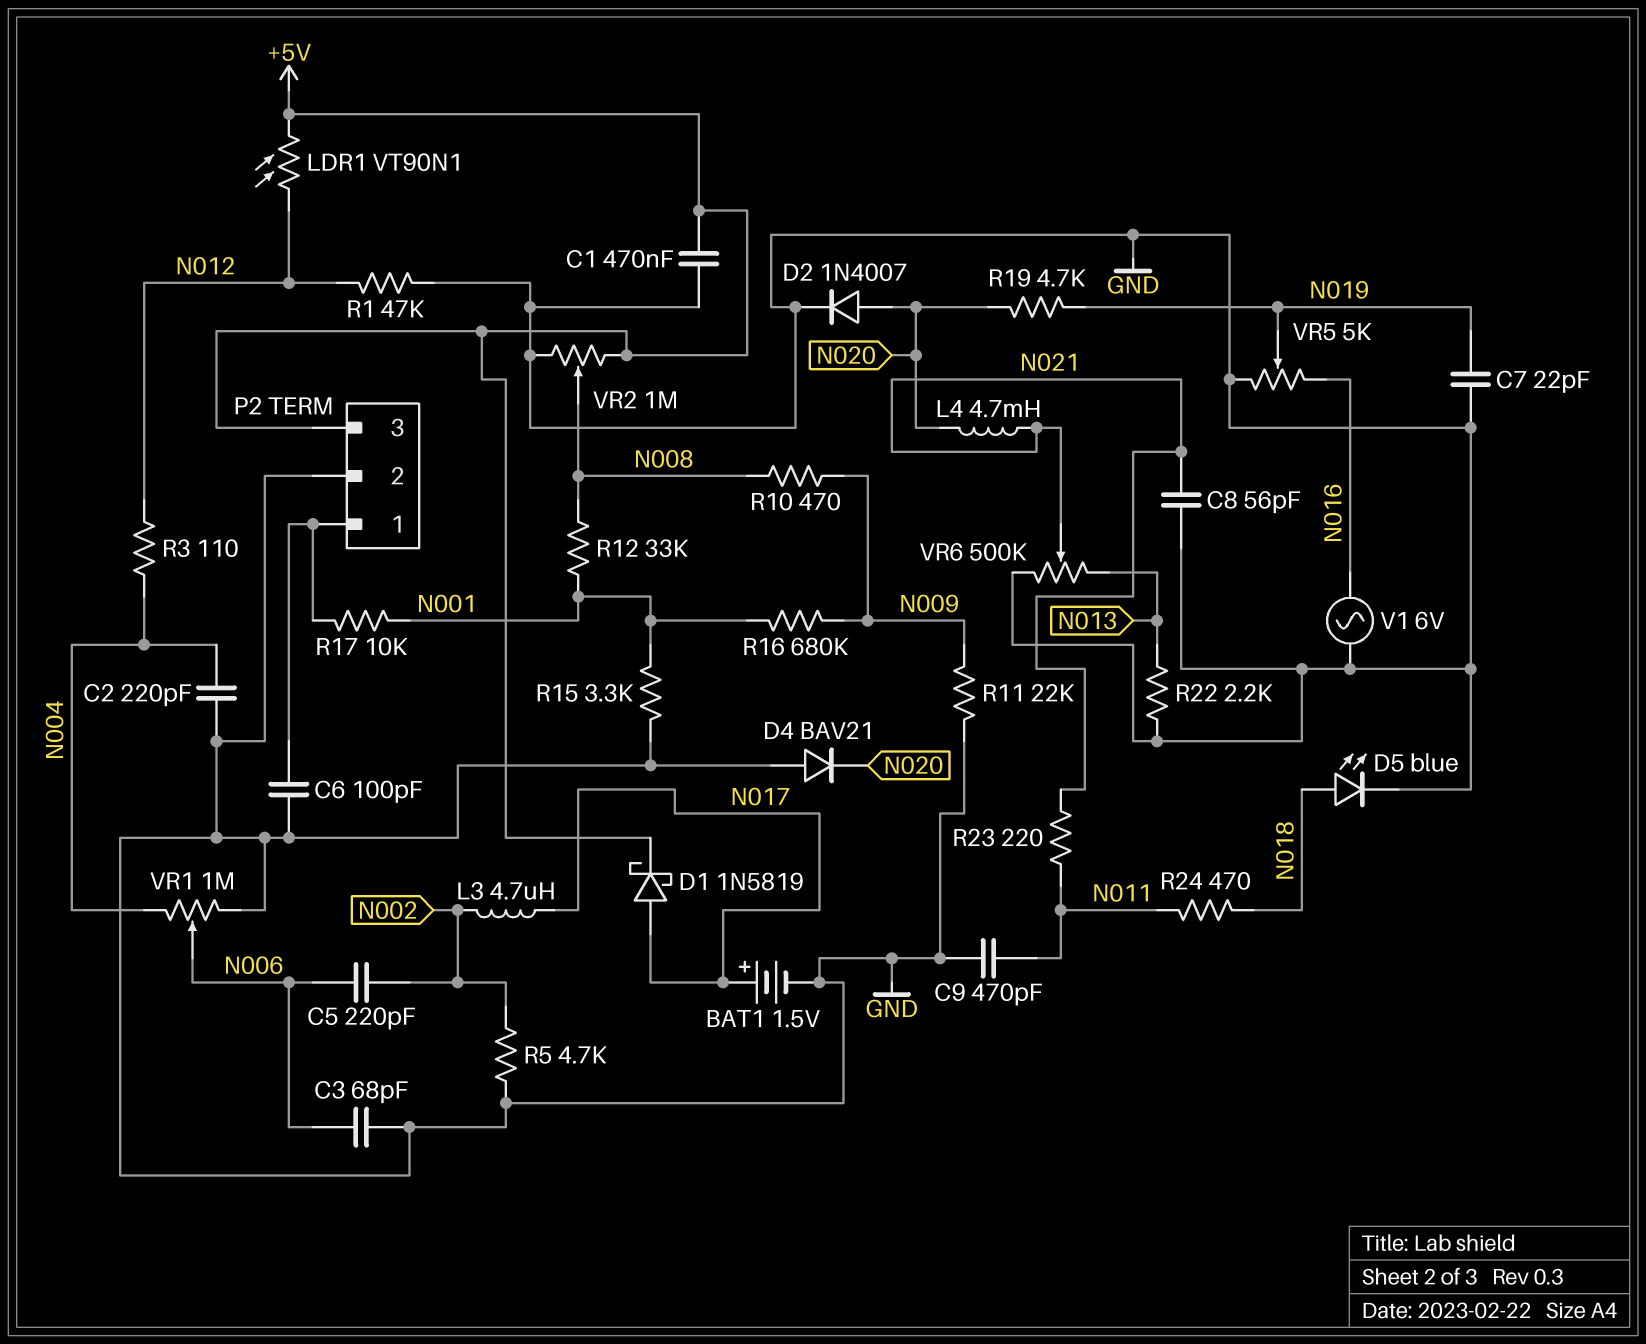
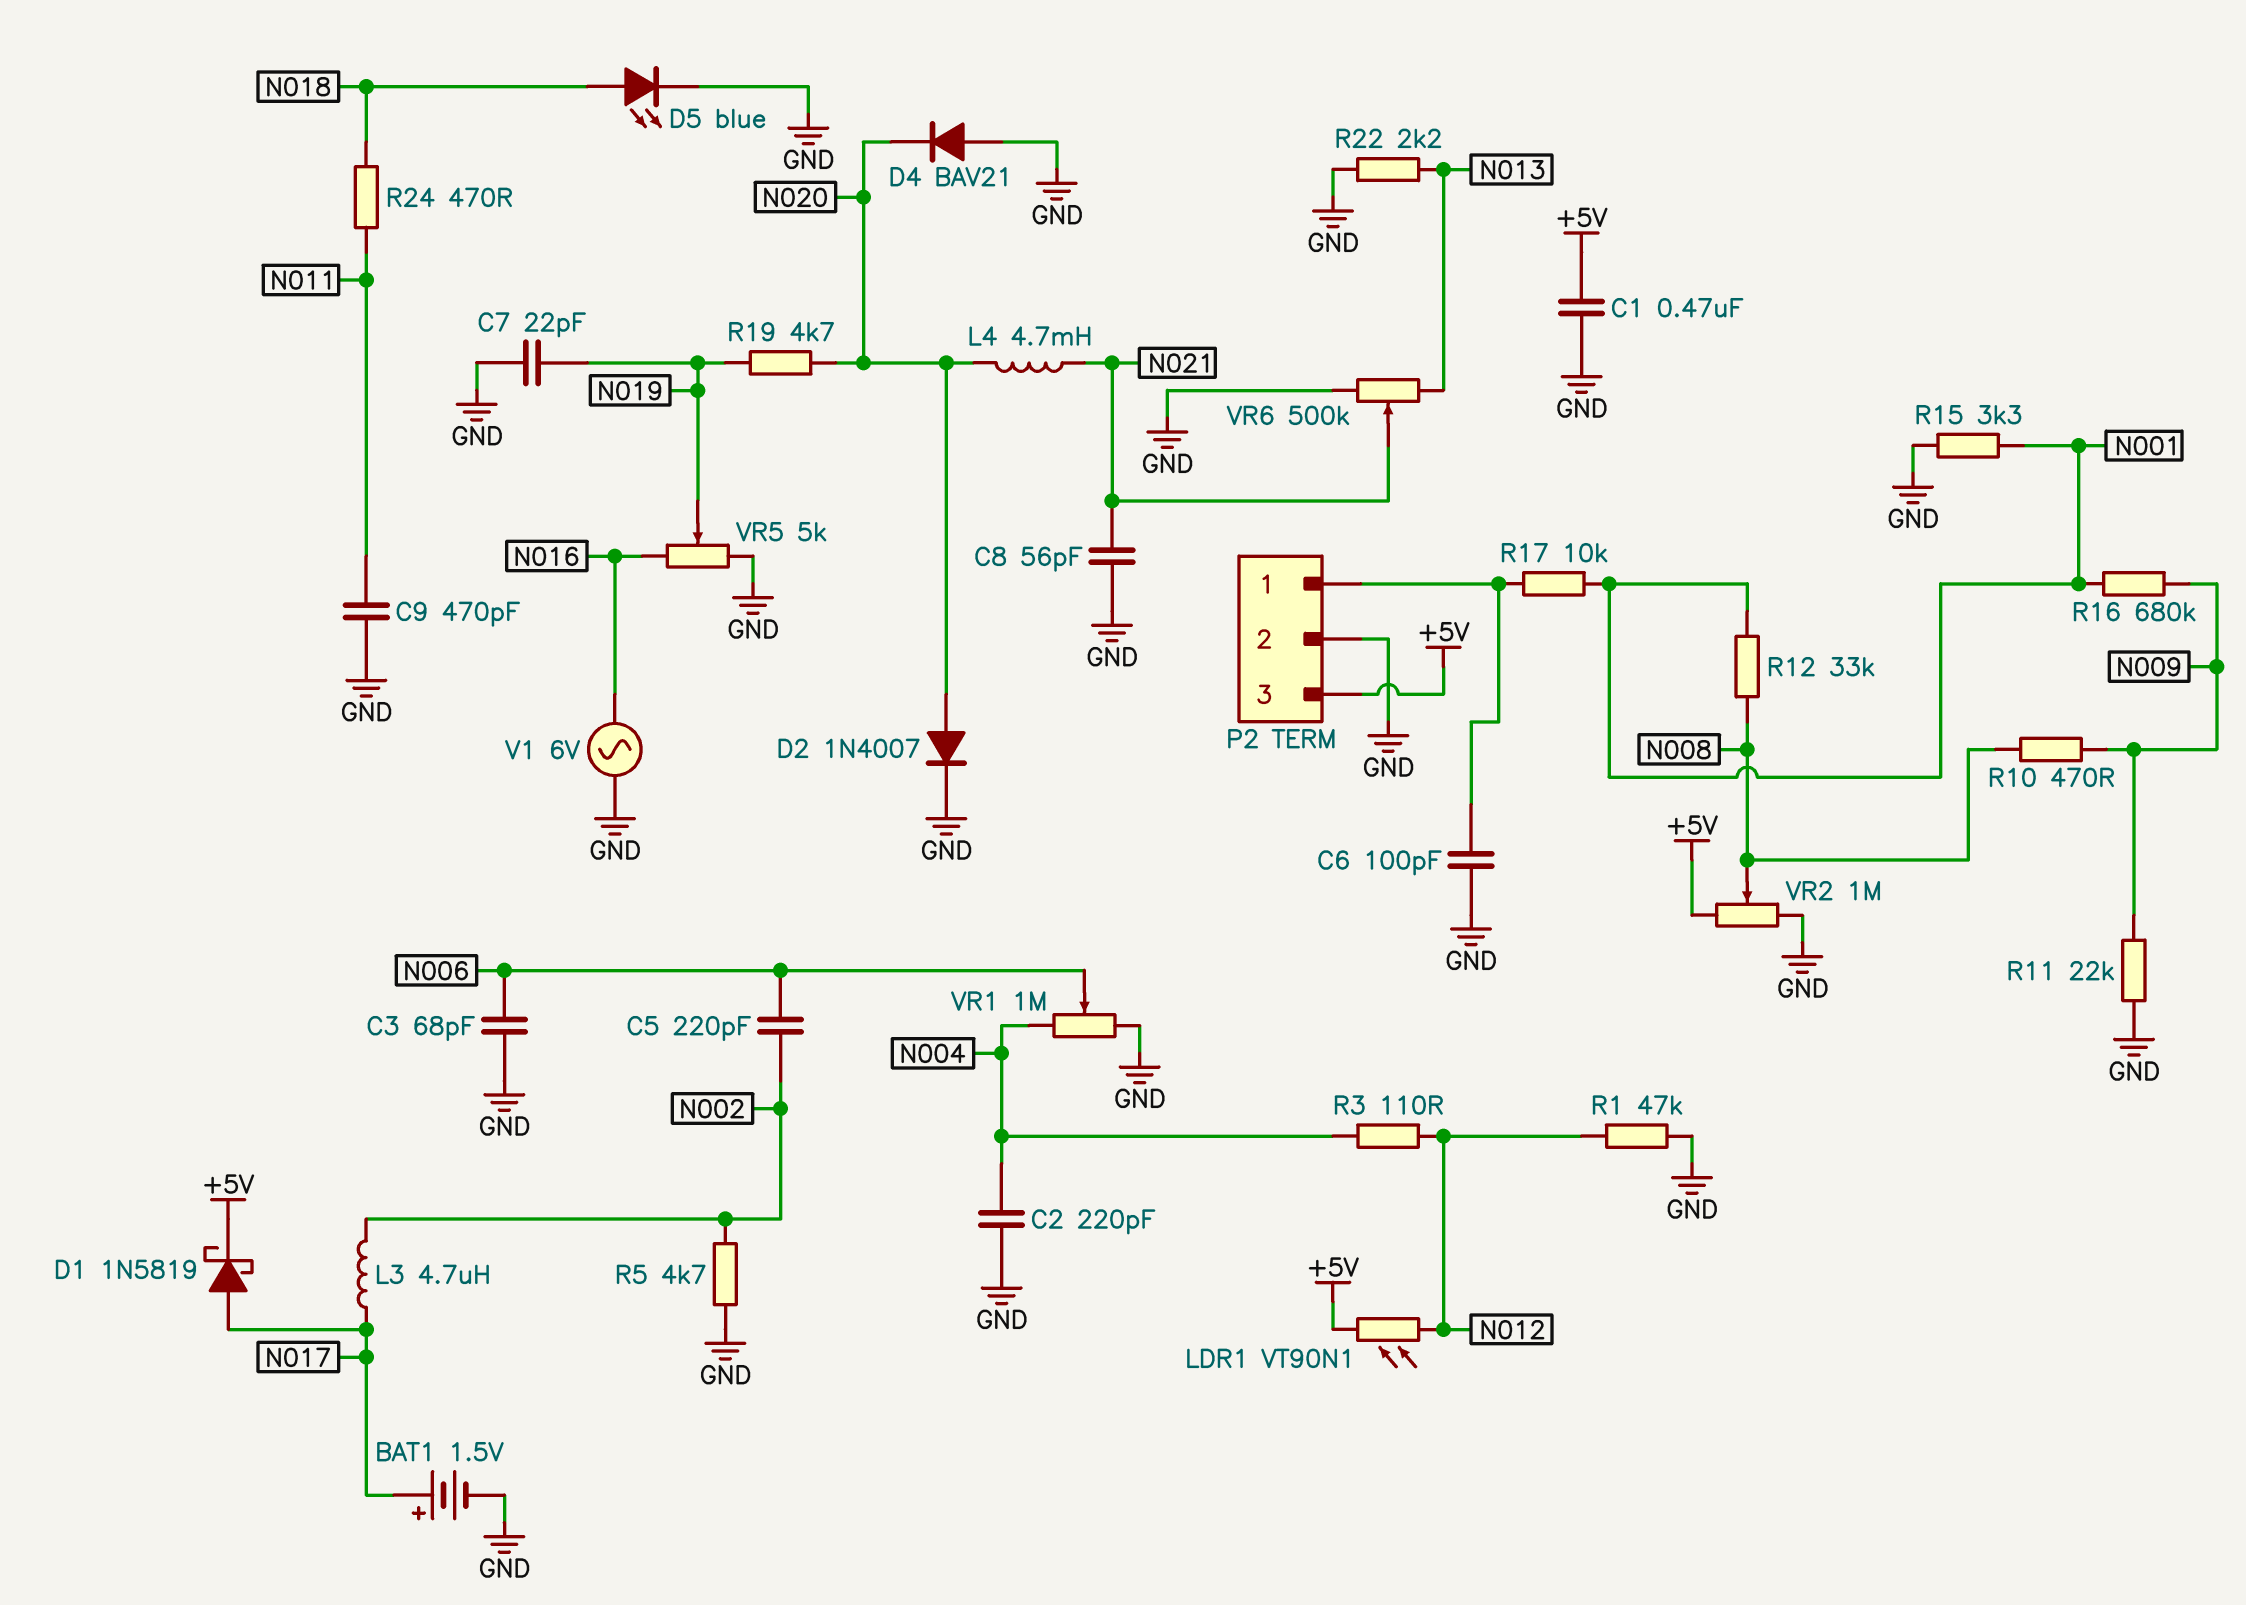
R23: 220 (N011, N021) -> none

